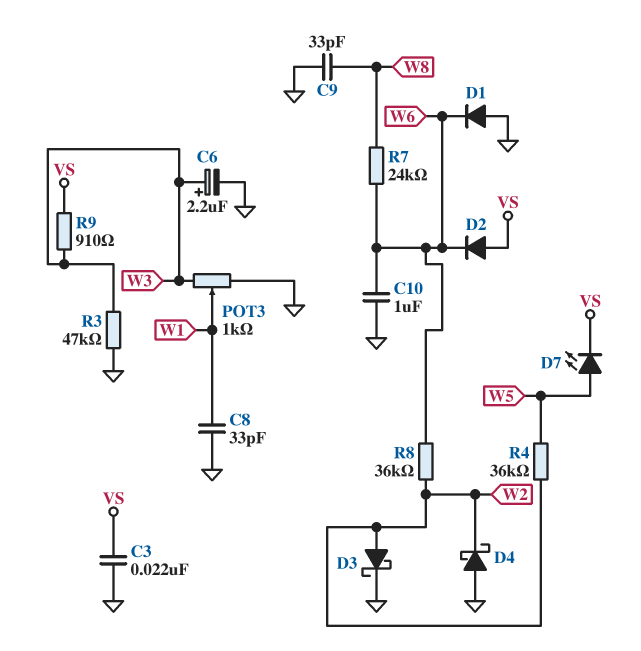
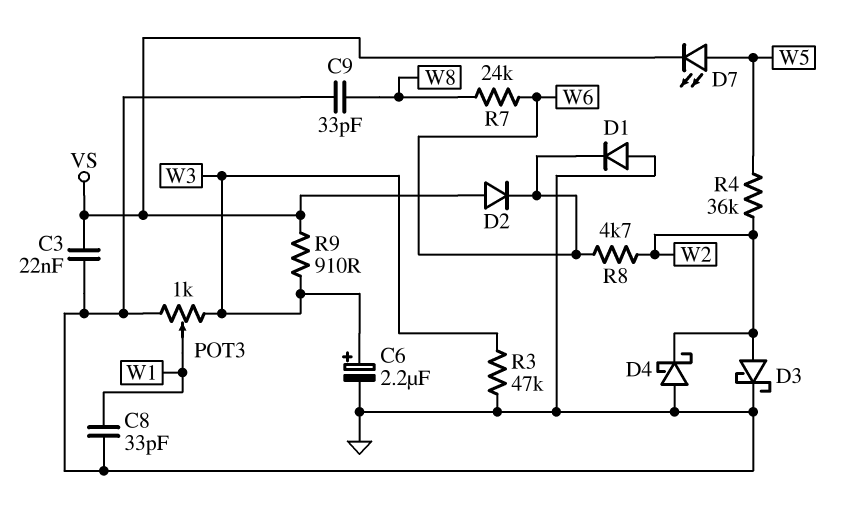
C10: 1uF (GND, W6) -> none
R8: 36k (W2, W6) -> 4.7k (W2, W6)

